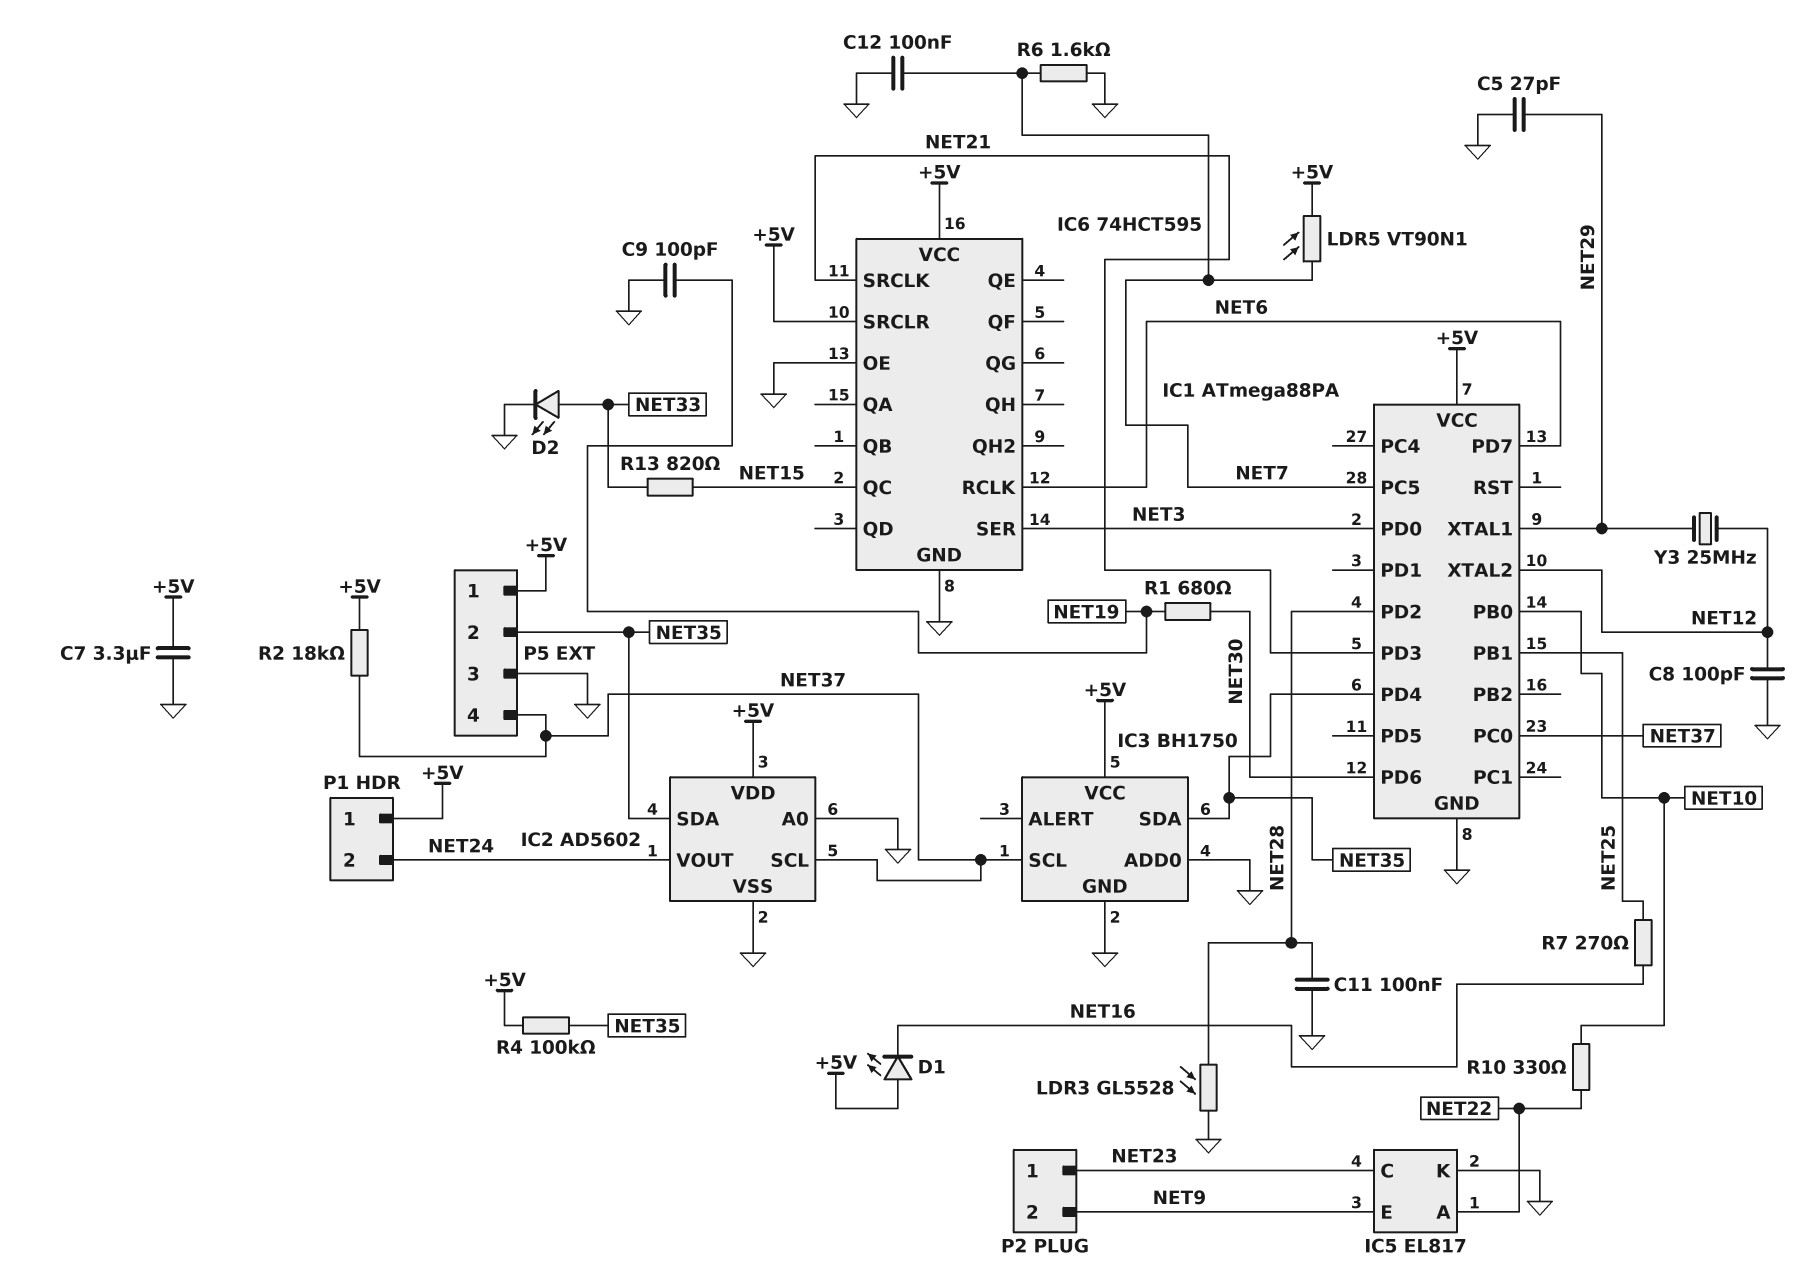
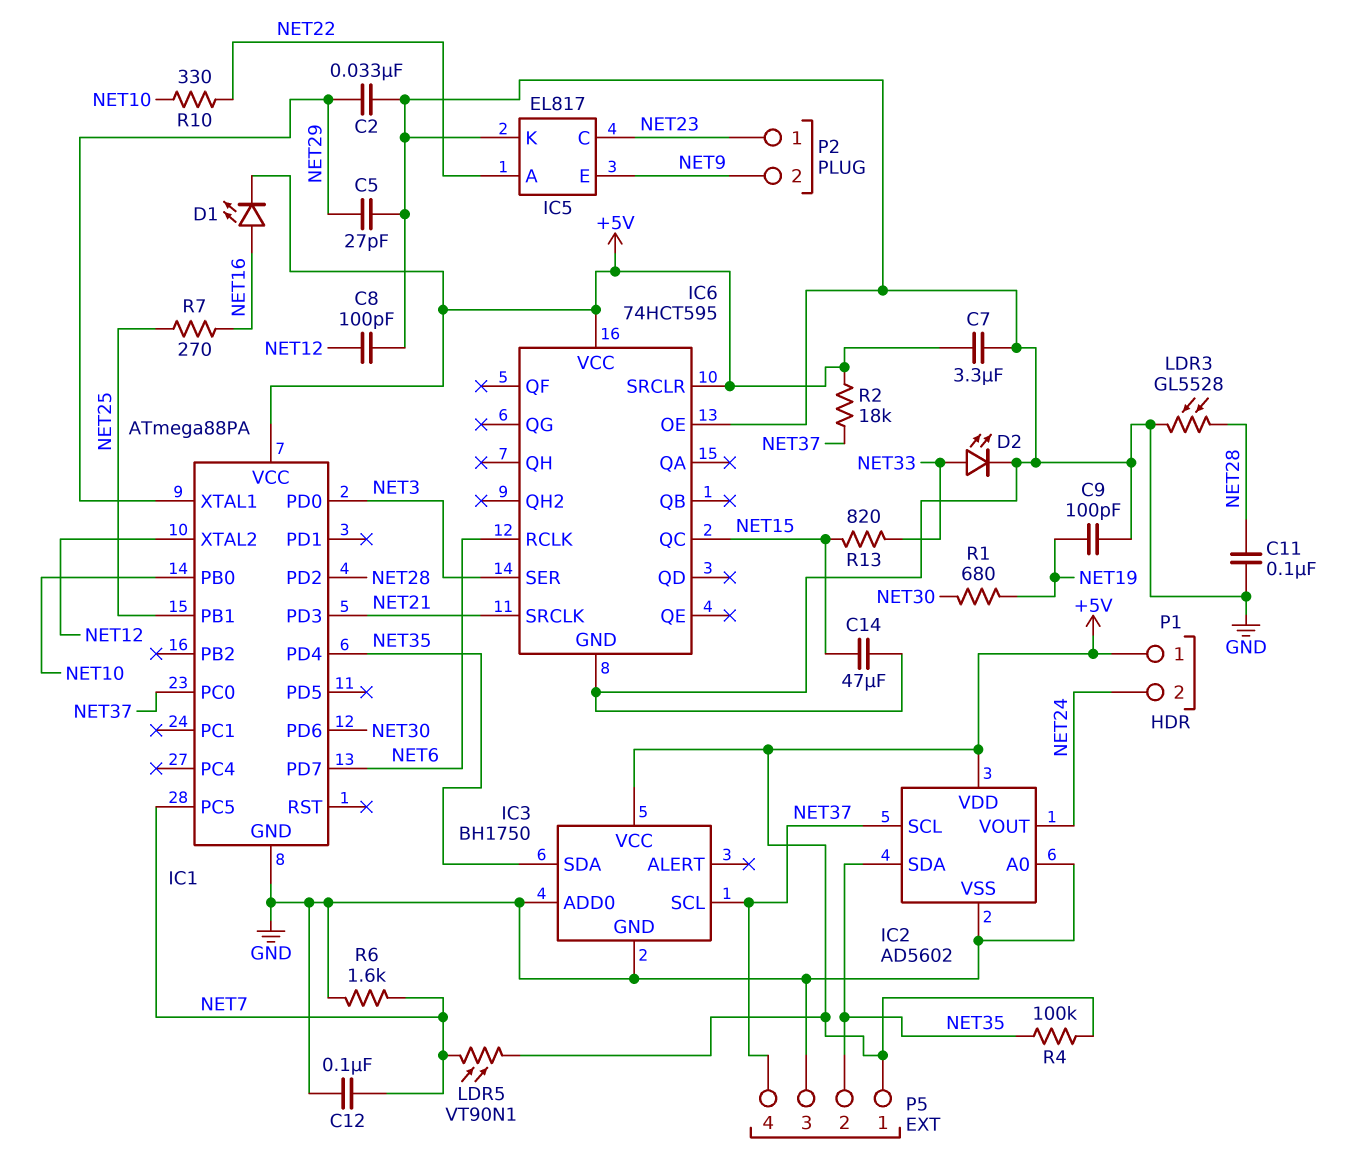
C2: none -> 33nF (GND, NET29)
C14: none -> 47uF (GND, NET15)
D1: LED (A +5V, K NET16) -> LED (A NET16, K +5V)
Y3: 25MHz (NET12, NET29) -> none

